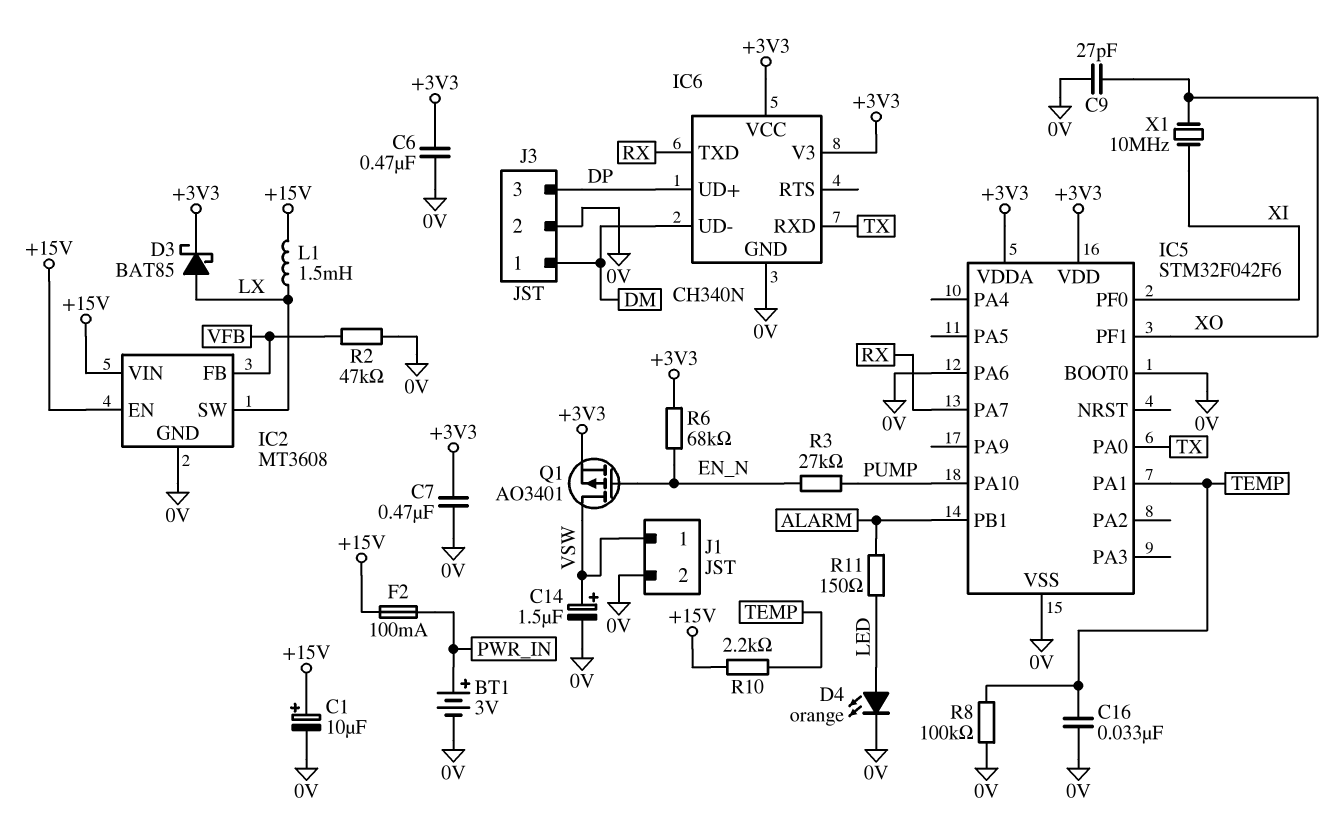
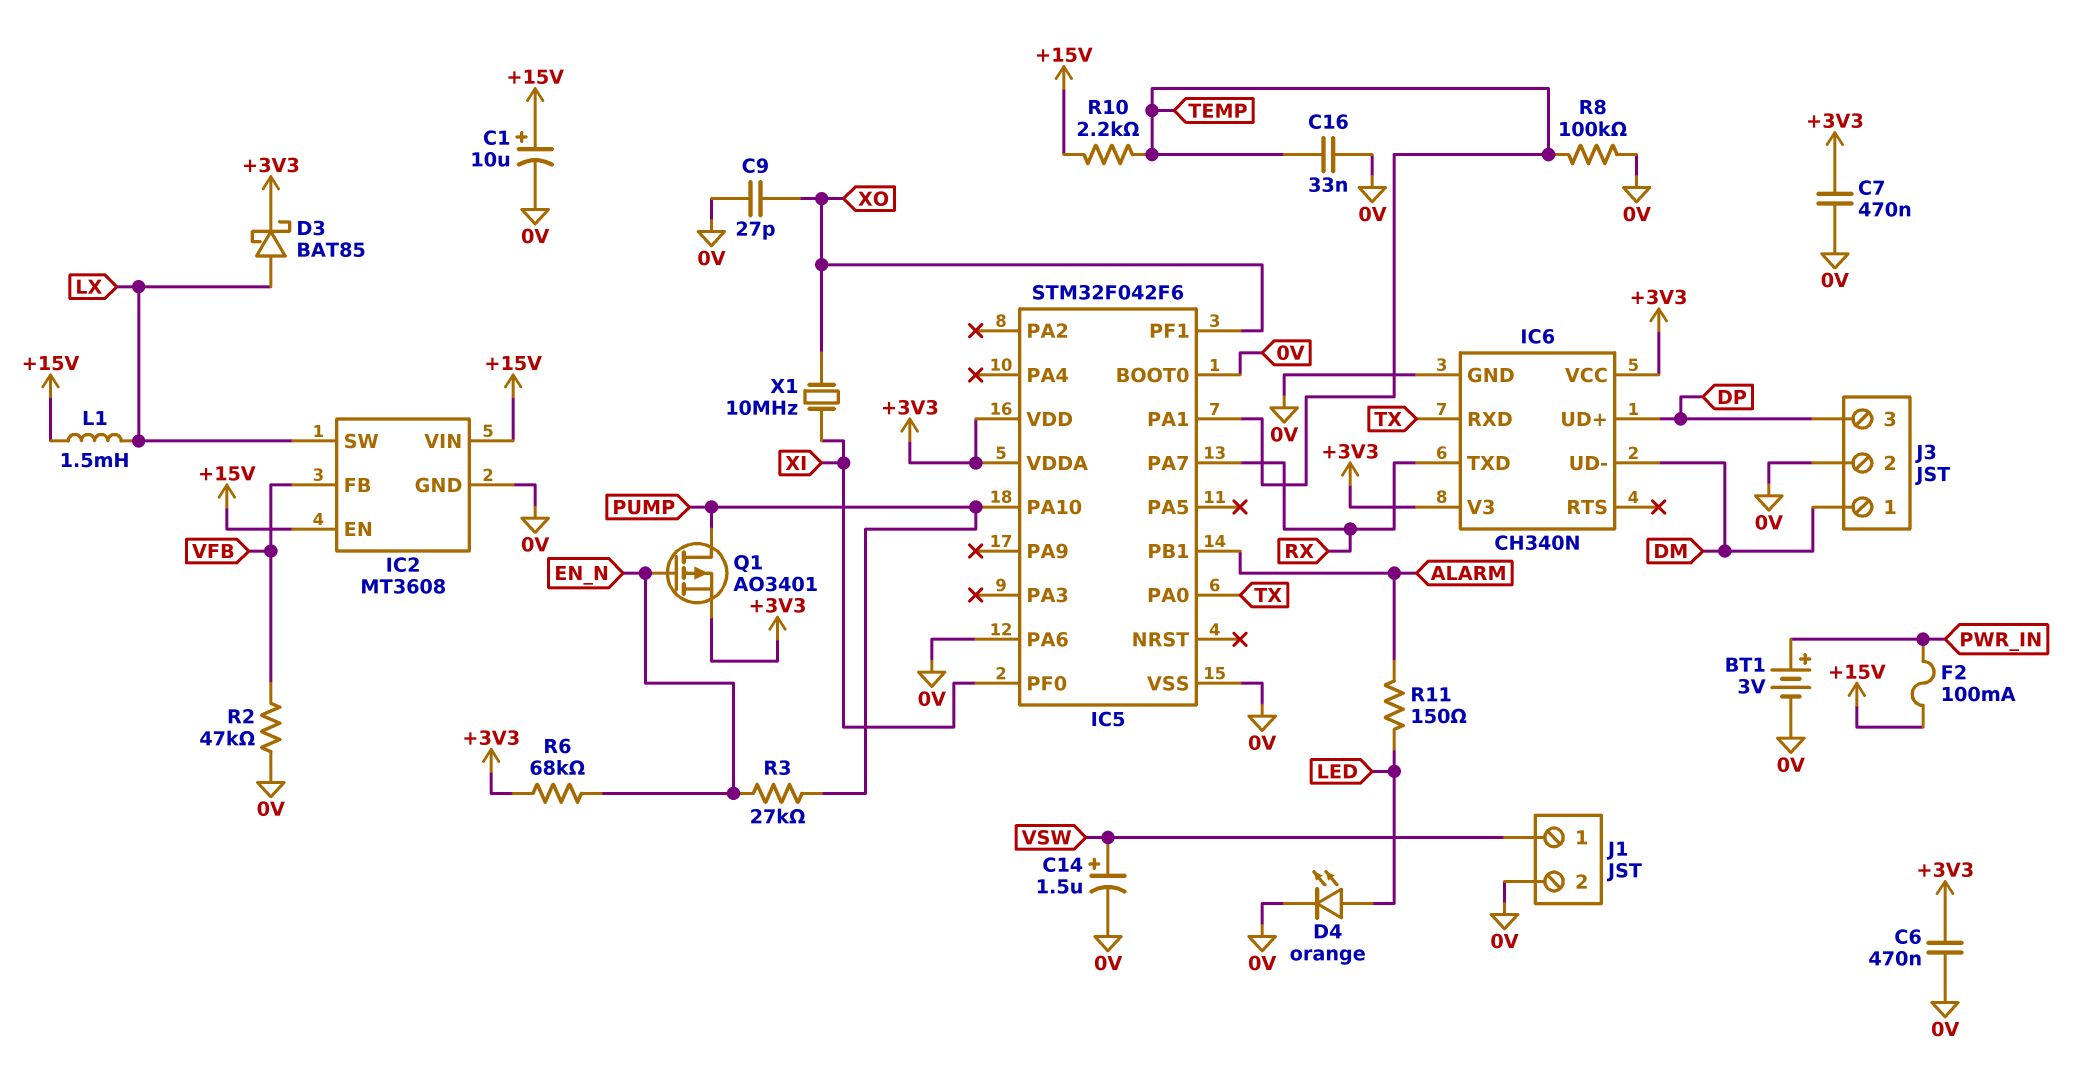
Q1: PMOS AO3401 (G EN_N, D VSW, S +3V3) -> PMOS AO3401 (G EN_N, D PUMP, S +3V3)

